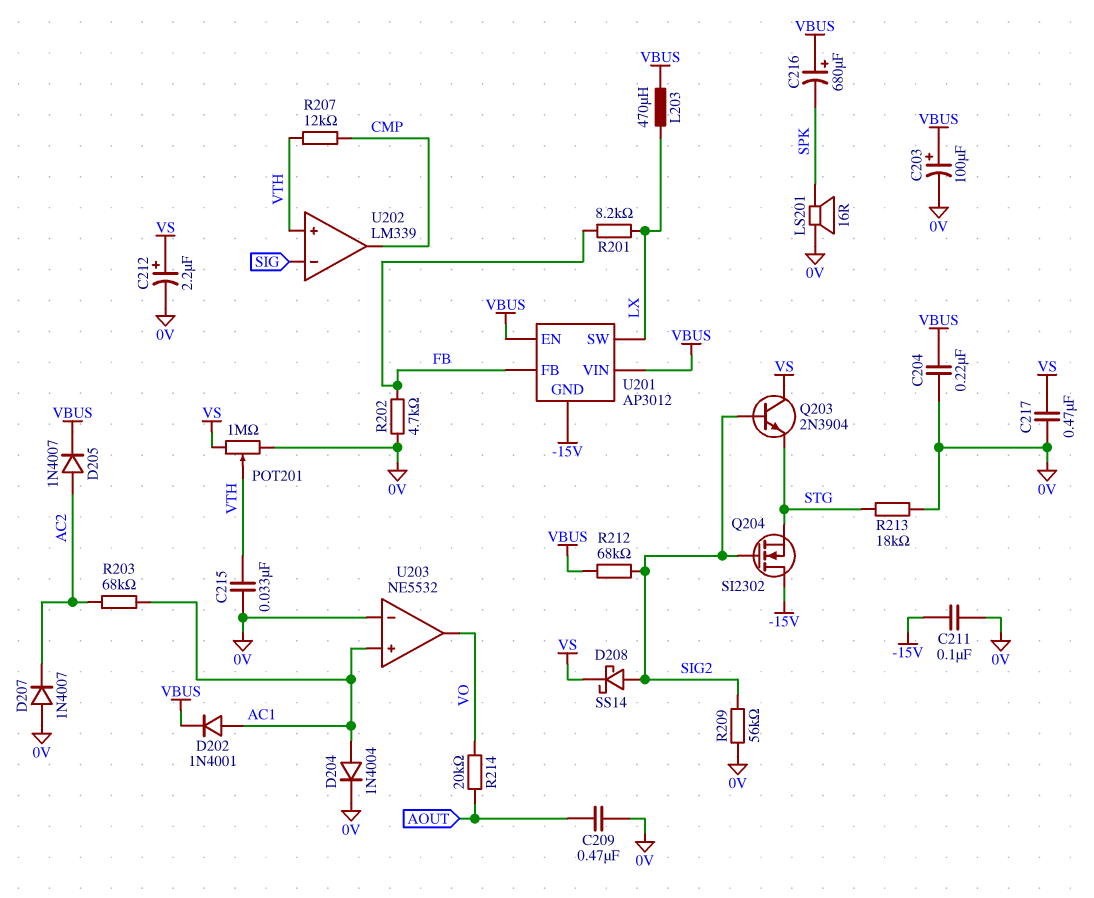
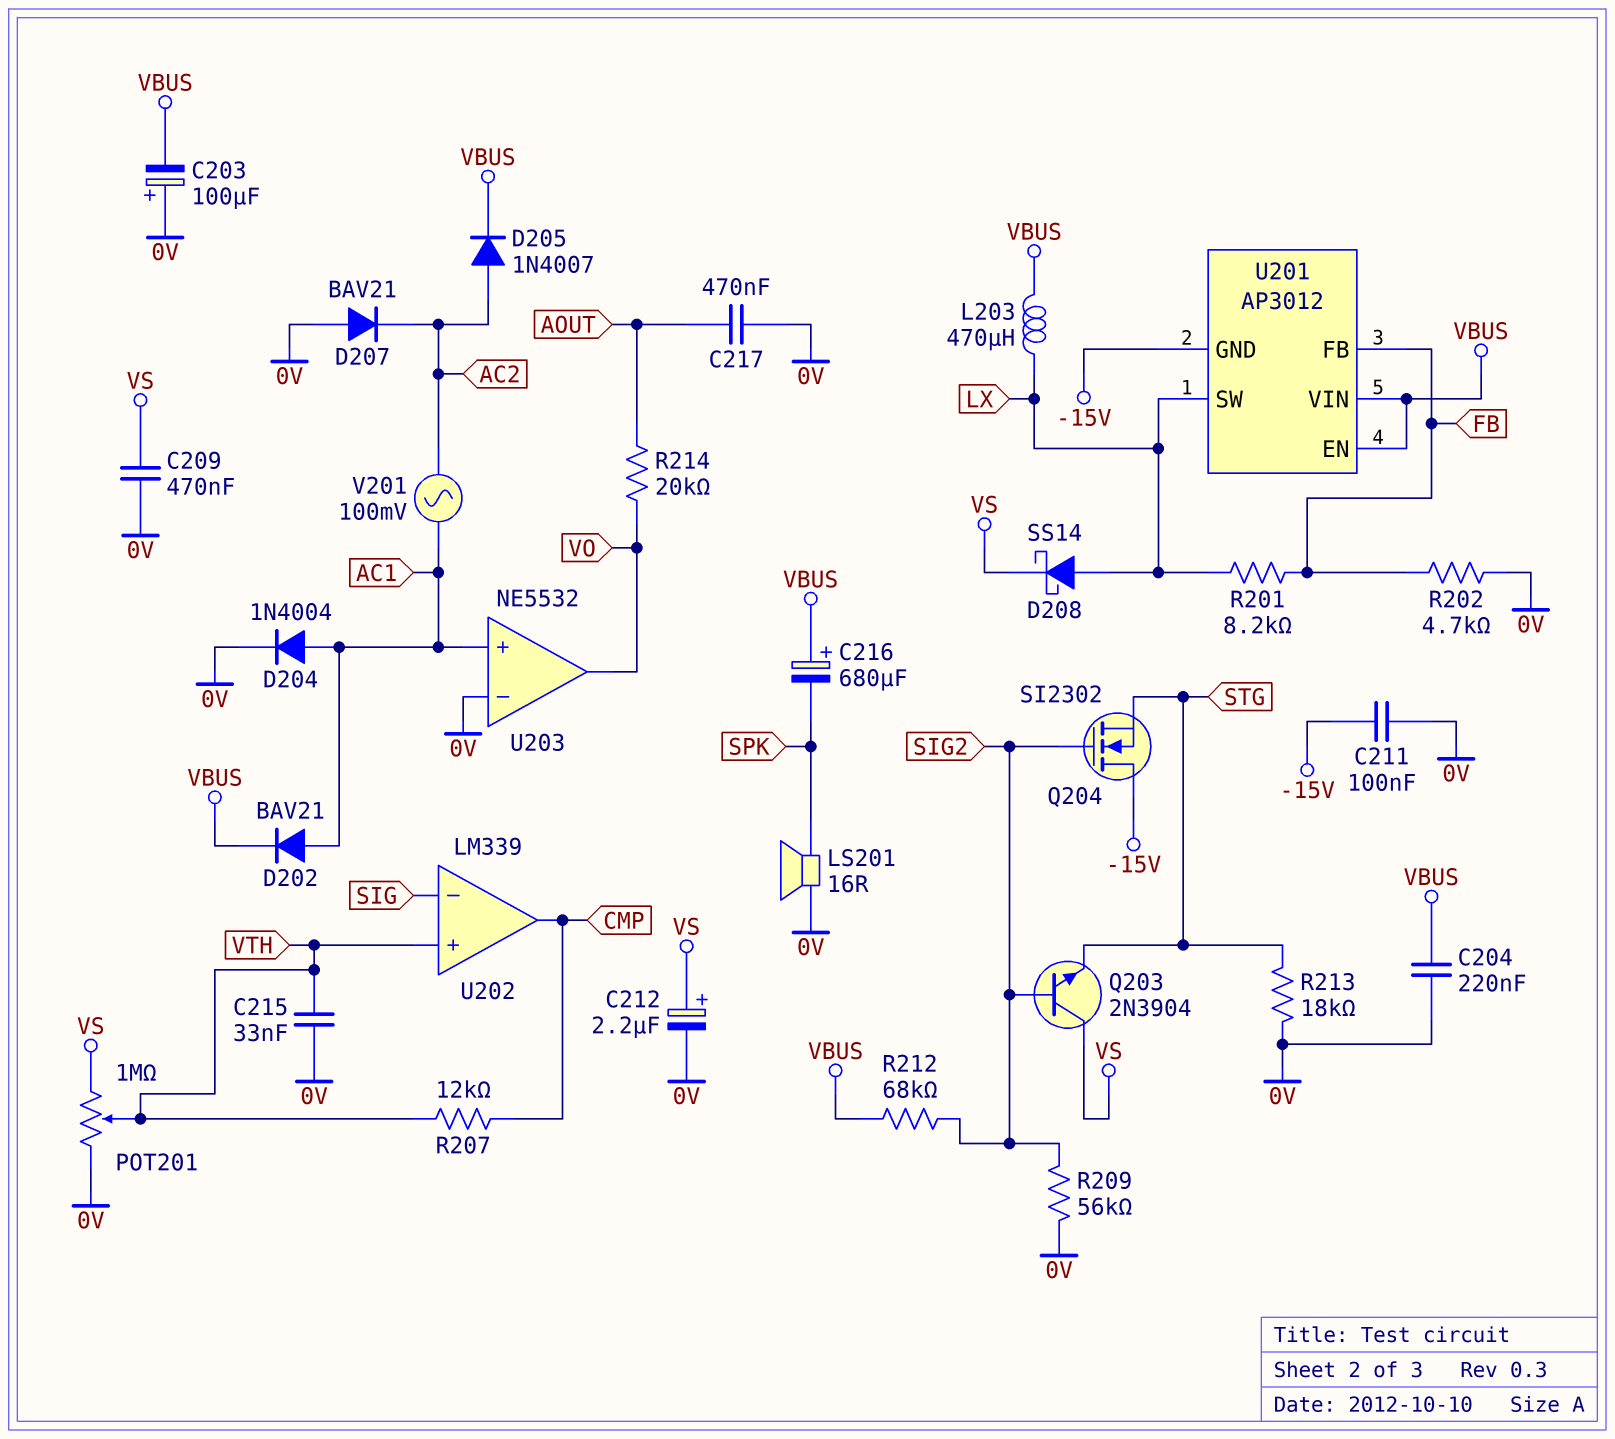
C203: 100uF (plus VBUS, minus 0V) -> 100uF (plus 0V, minus VBUS)
C209: 470nF (0V, AOUT) -> 470nF (0V, VS)
C217: 470nF (0V, VS) -> 470nF (0V, AOUT)
D202: diode 1N4001 (A AC1, K VBUS) -> diode BAV21 (A AC1, K VBUS)
D207: diode 1N4007 (A 0V, K AC2) -> diode BAV21 (A 0V, K AC2)
D208: schottky SS14 (A SIG2, K VS) -> schottky SS14 (A LX, K VS)
R203: 68k (AC1, AC2) -> none
V201: none -> AC 100mV (AC1, AC2)

